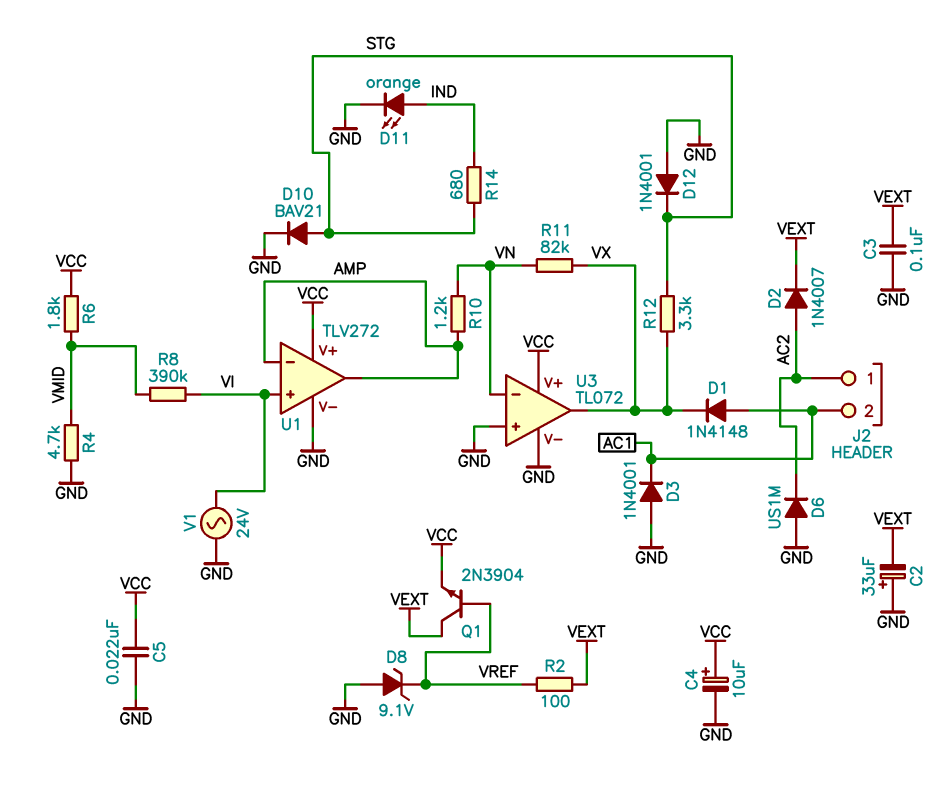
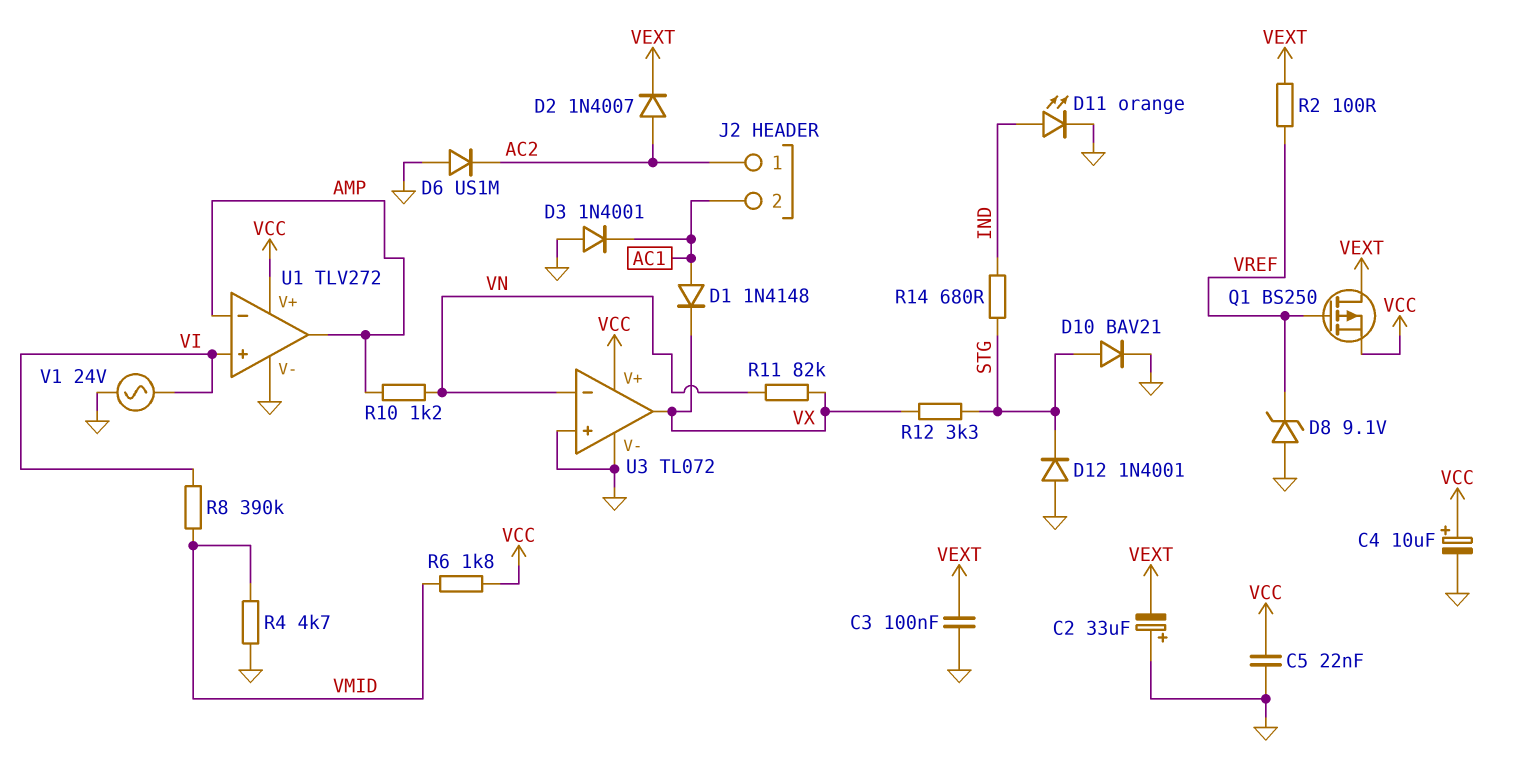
Q1: NPN 2N3904 (B VREF, C VEXT, E VCC) -> PMOS BS250 (G VREF, D VEXT, S VCC)

